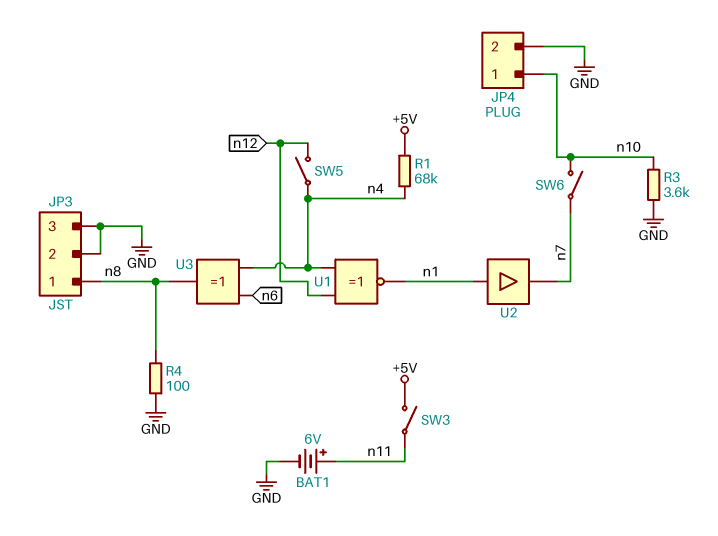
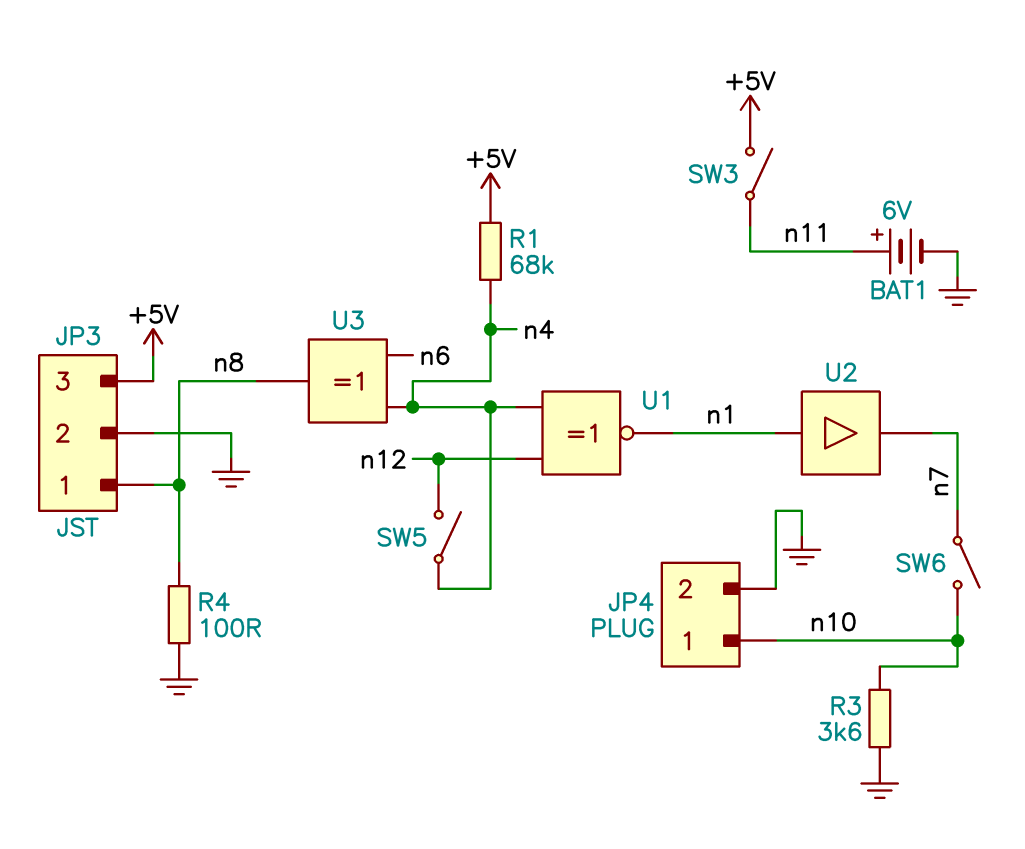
JP3 pin 3: GND -> +5V

